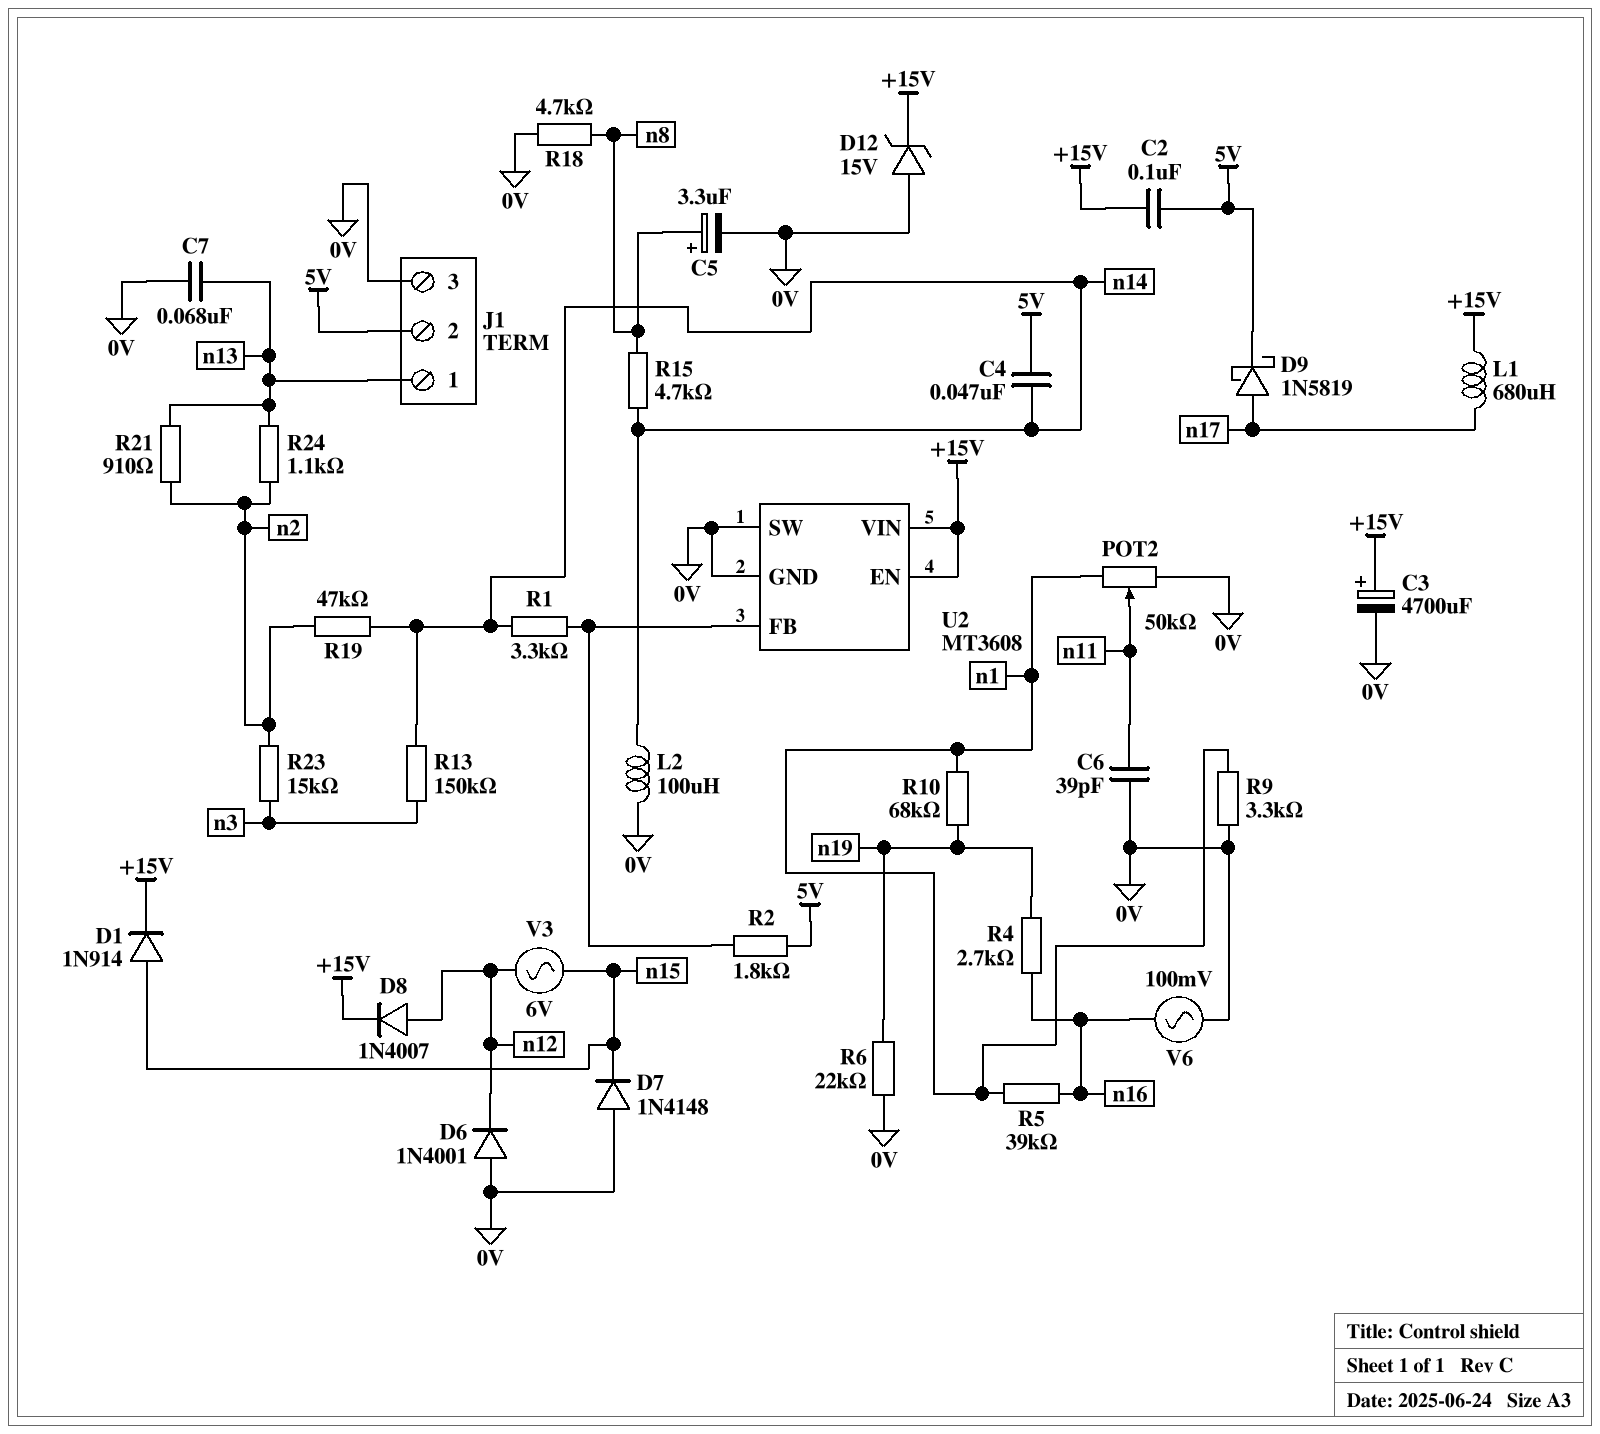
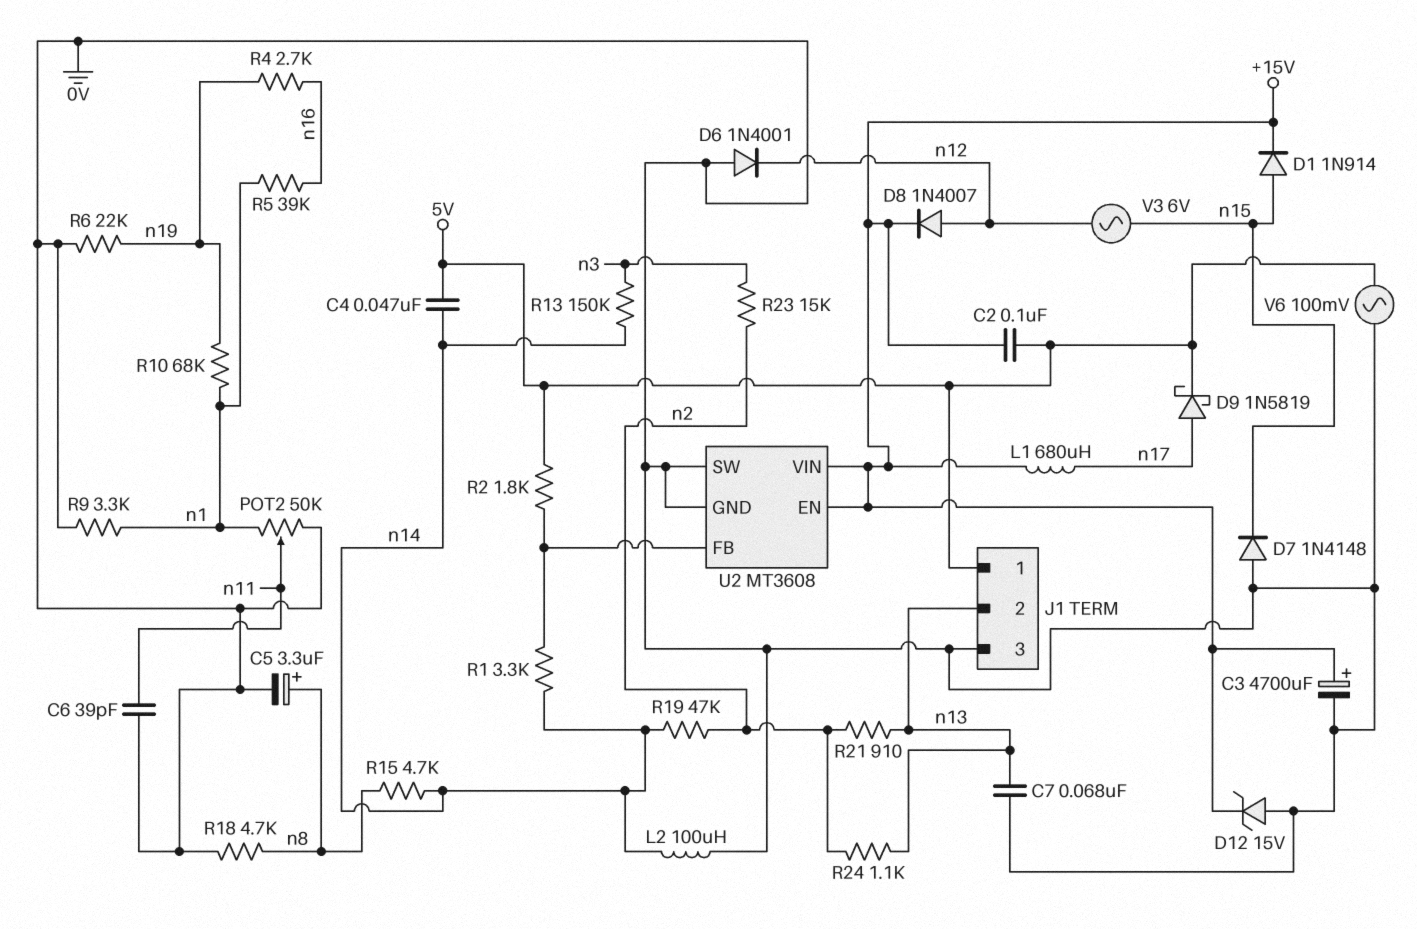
J1 pin 1: n13 -> 5V
J1 pin 2: 5V -> n13
V6: AC 100mV (0V, n16) -> AC 100mV (0V, 5V)

